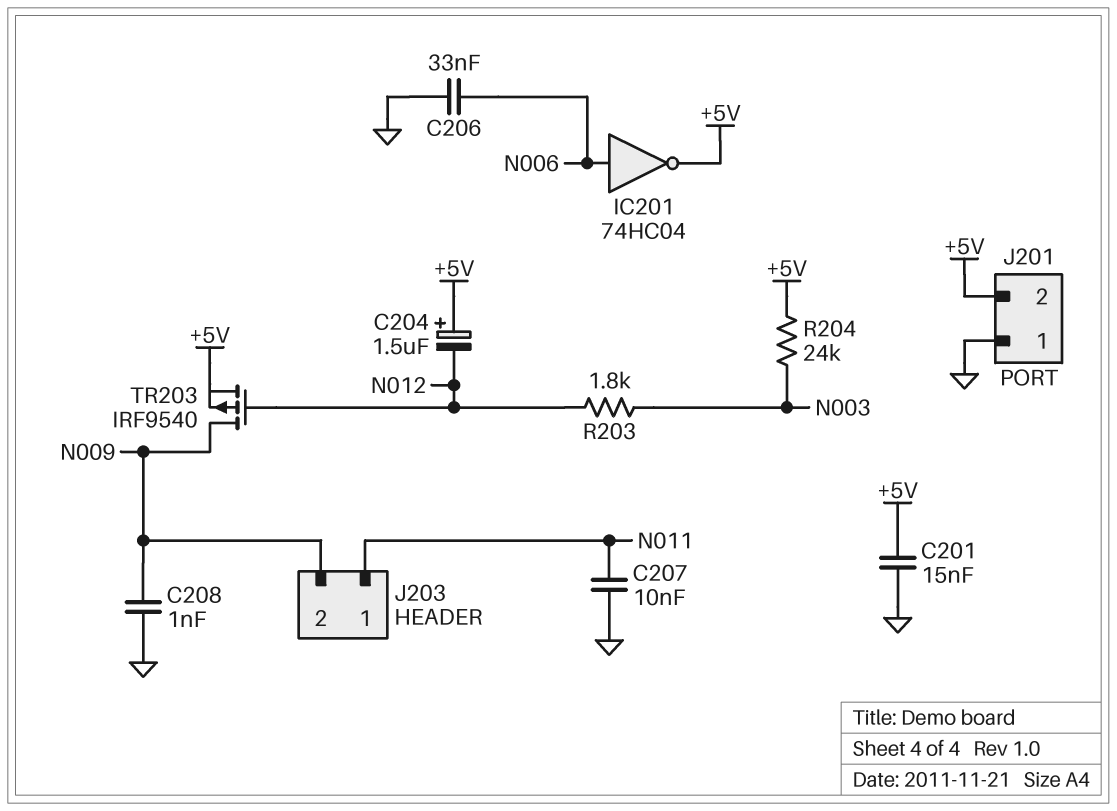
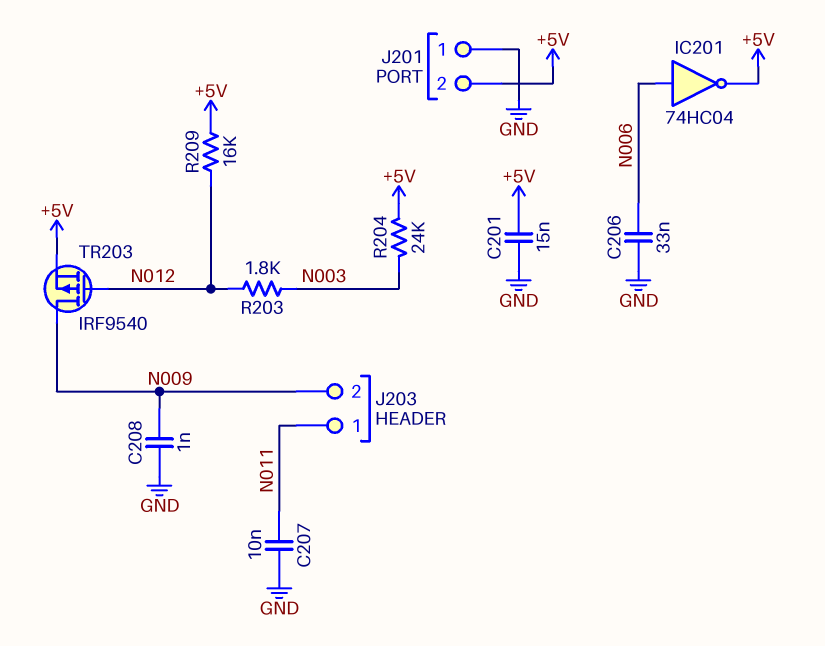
C204: 1.5uF (plus +5V, minus N012) -> none
R209: none -> 16k (+5V, N012)

